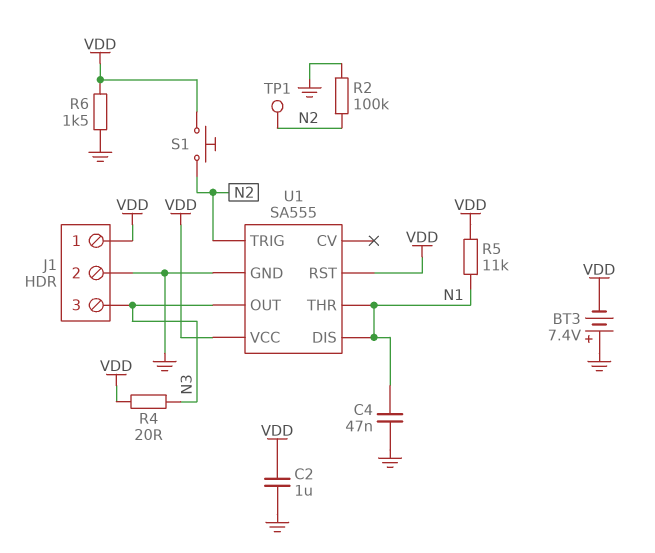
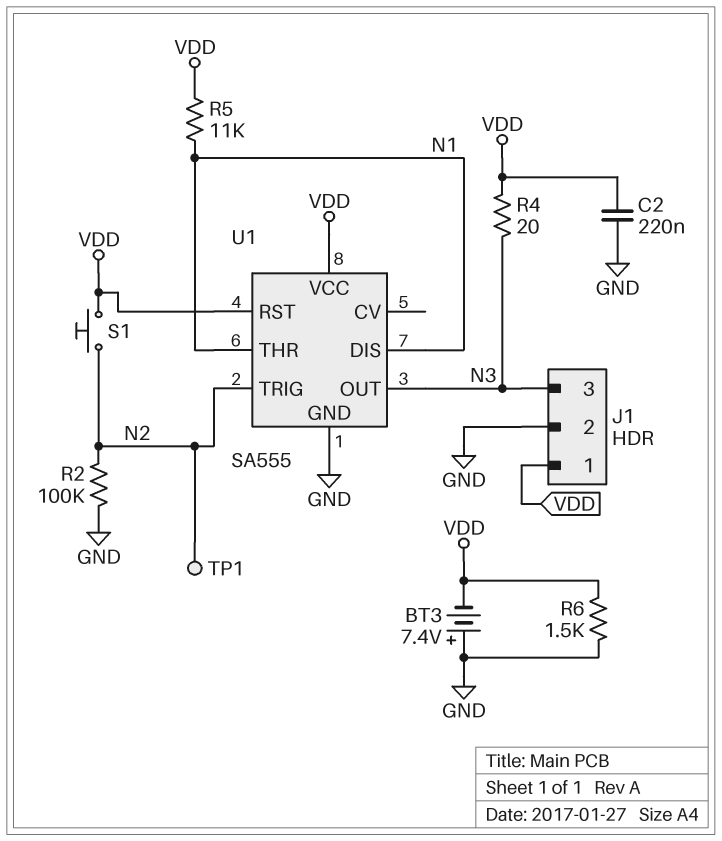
C2: 1uF (GND, VDD) -> 220nF (GND, VDD)
C4: 47nF (GND, N1) -> none

